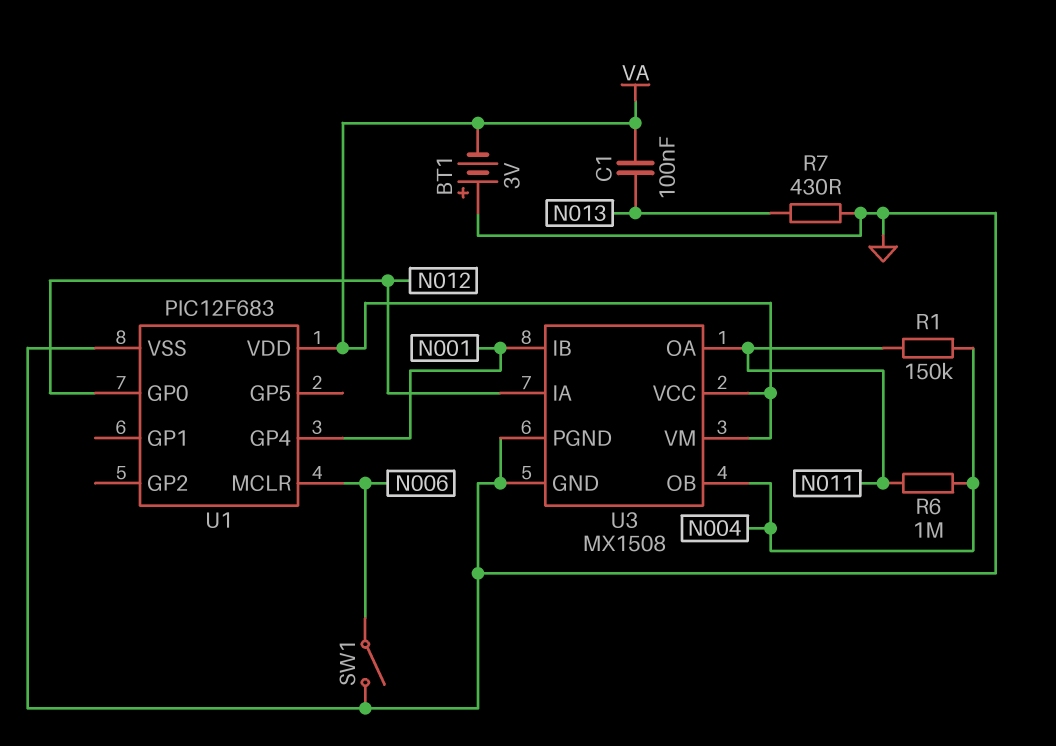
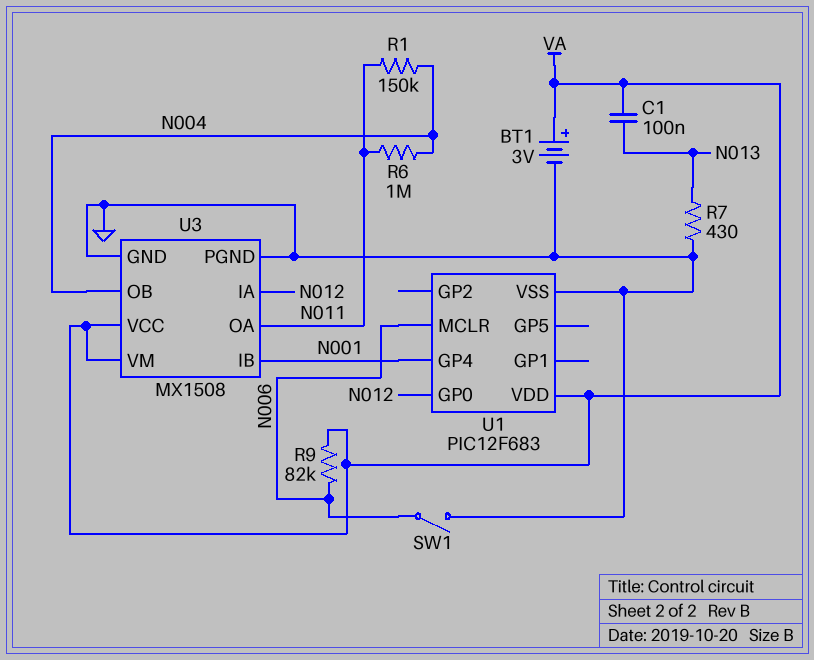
BT1: 3V (plus GND, minus VA) -> 3V (plus VA, minus GND)
R9: none -> 82k (N006, VA)

